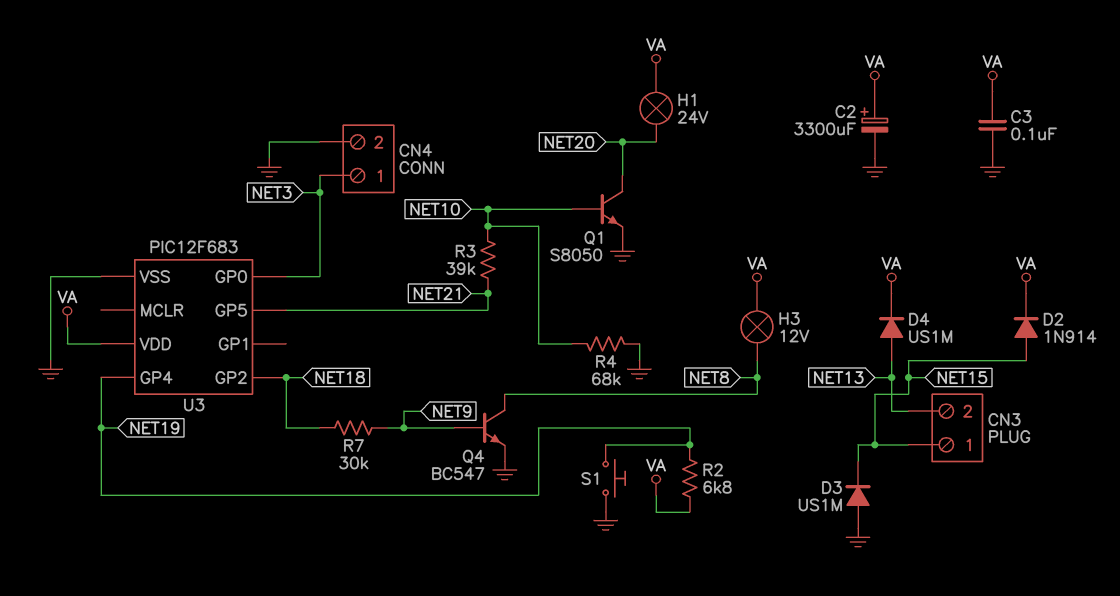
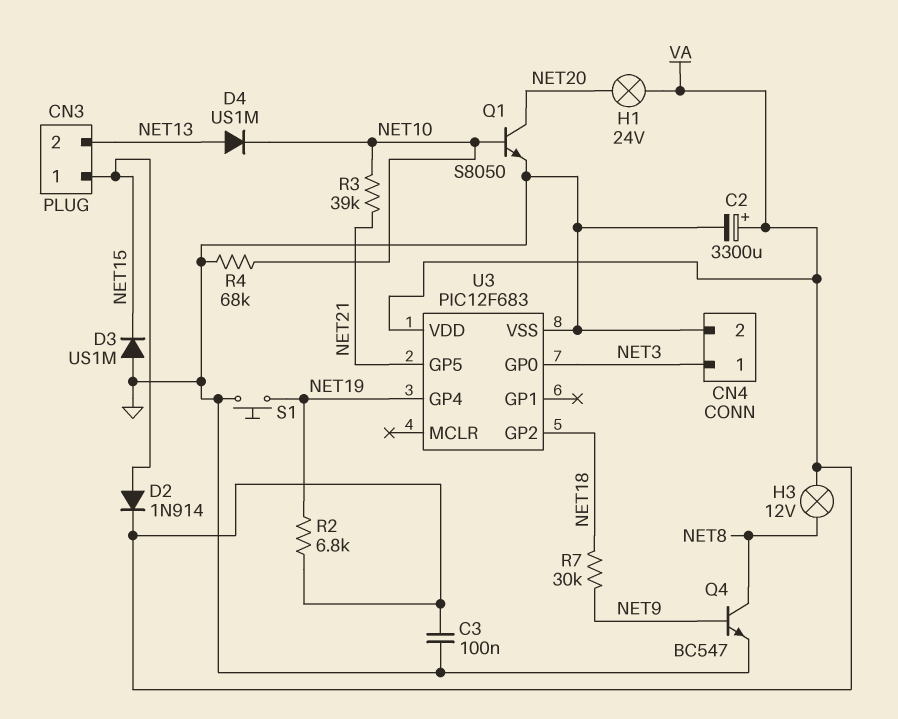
D4: diode US1M (A NET13, K VA) -> diode US1M (A NET13, K NET10)

